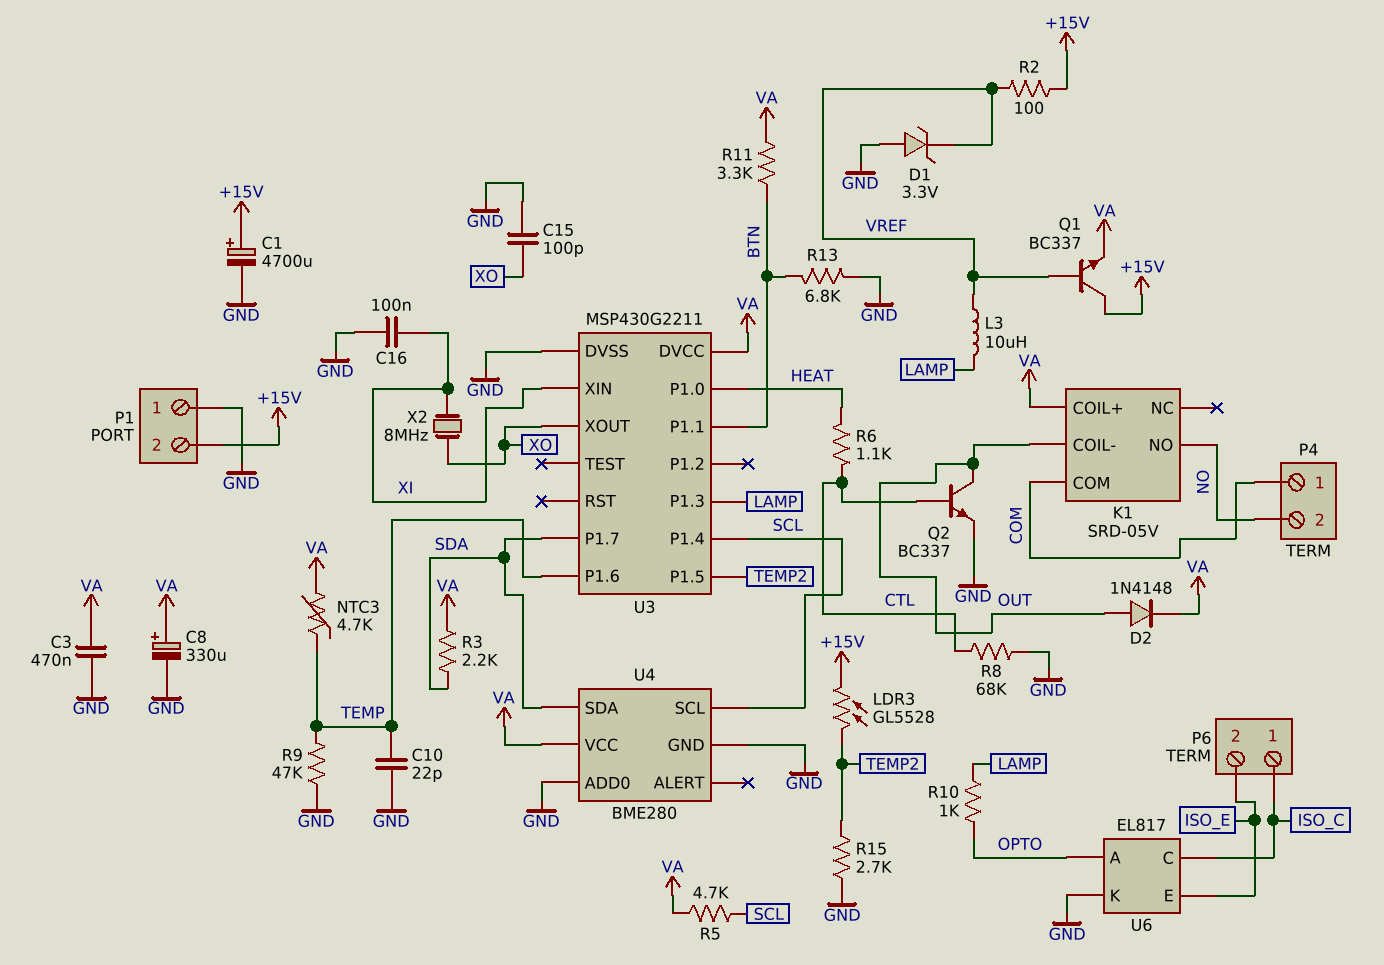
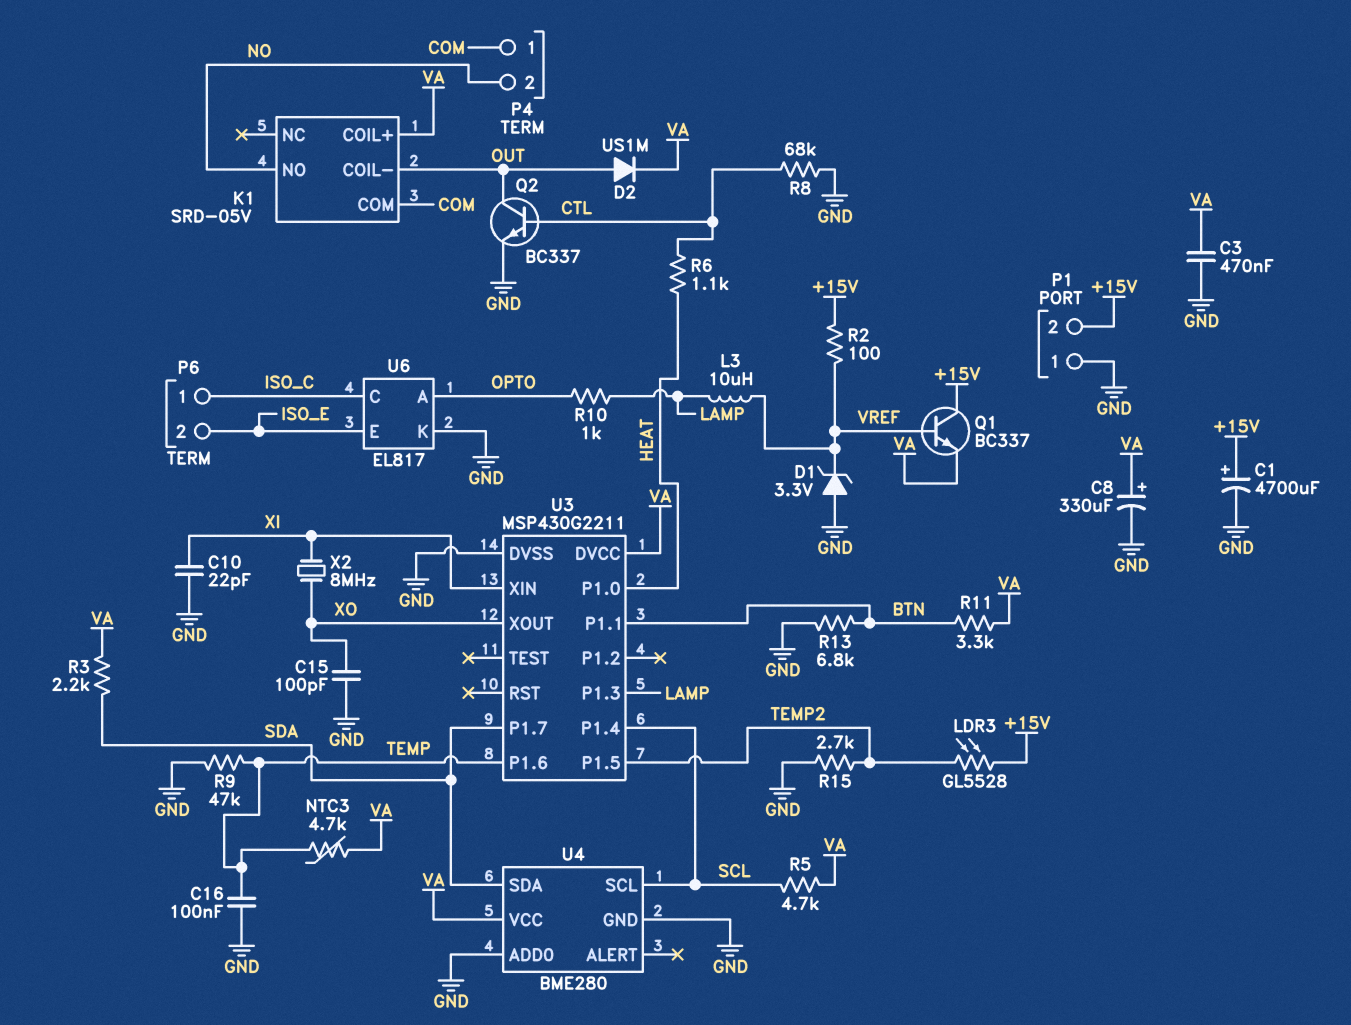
C10: 22pF (GND, TEMP) -> 22pF (GND, XI)
C16: 100nF (GND, XI) -> 100nF (GND, TEMP)
D2: diode 1N4148 (A OUT, K VA) -> diode US1M (A OUT, K VA)

